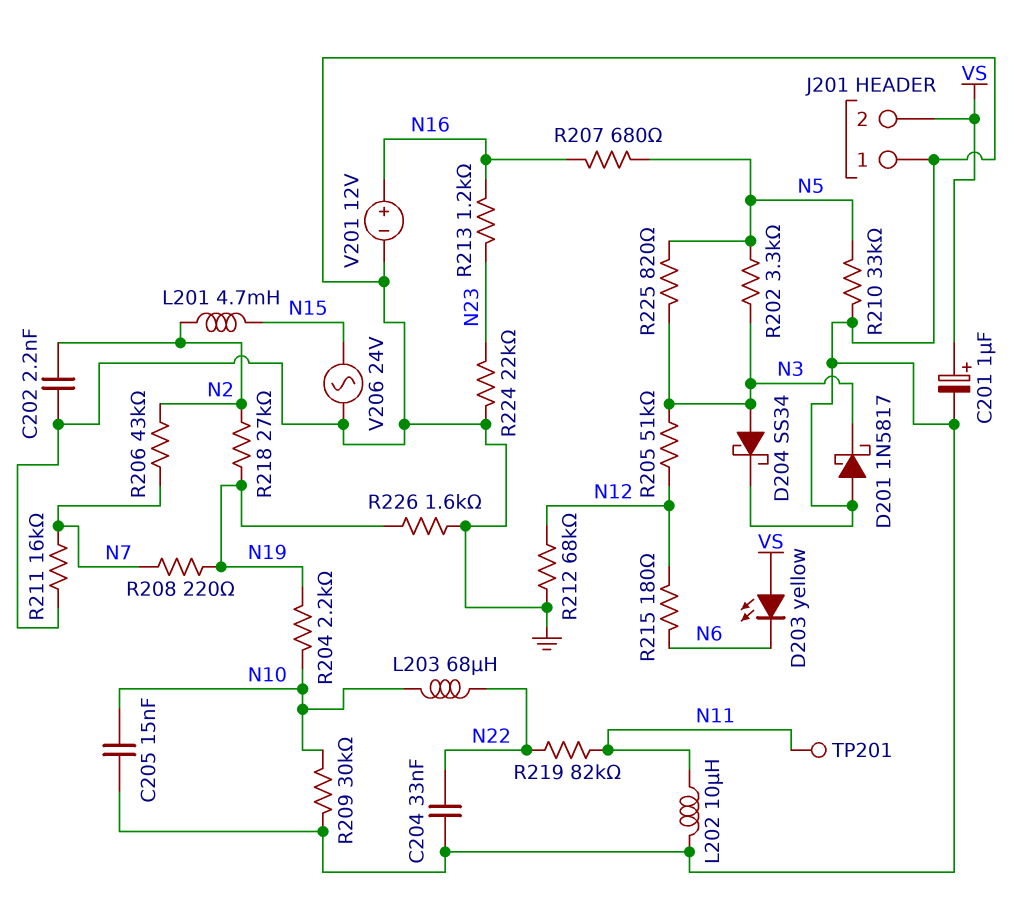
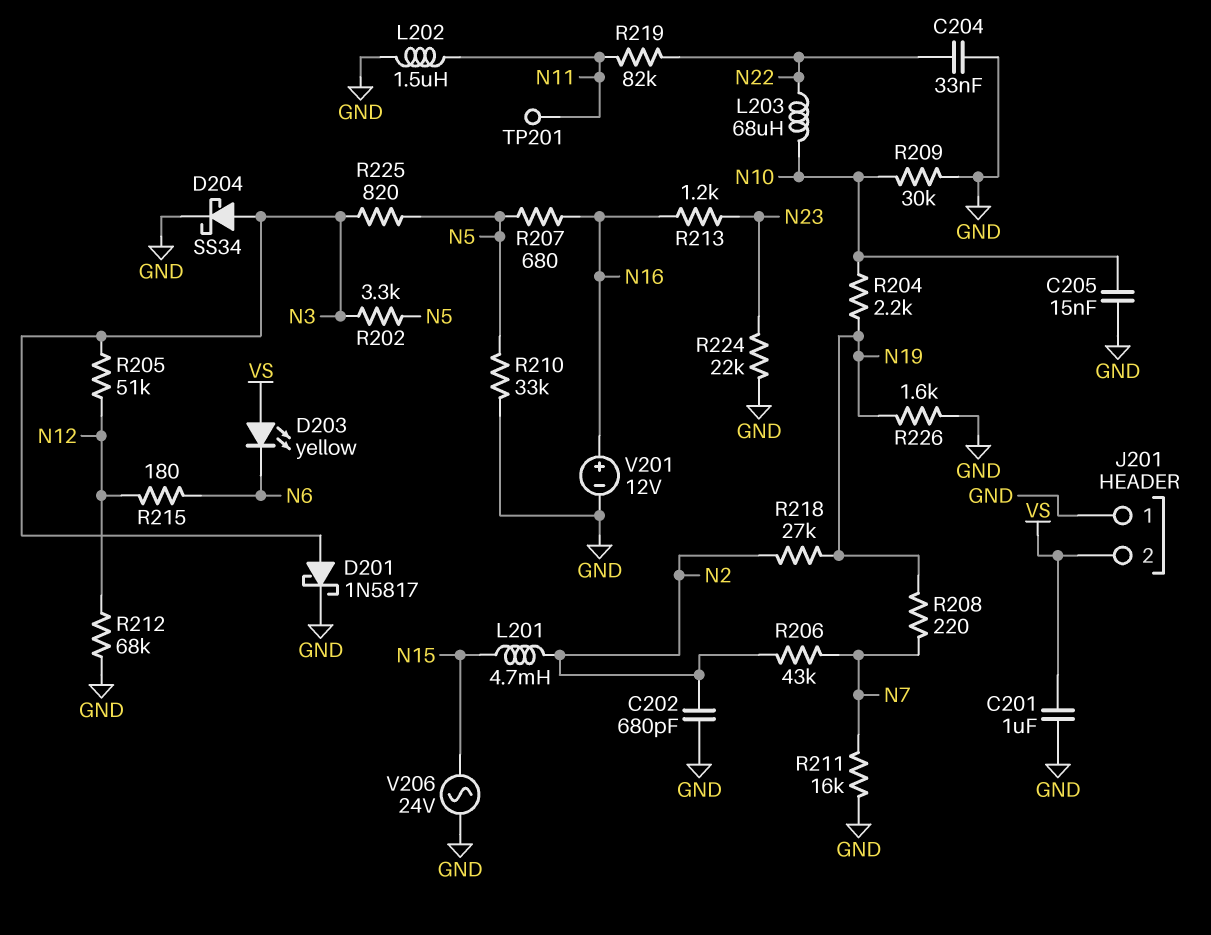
C201: 1uF (plus VS, minus GND) -> 1uF (GND, VS)
C202: 2.2nF (GND, N2) -> 680pF (GND, N2)
D201: schottky 1N5817 (A GND, K N3) -> schottky 1N5817 (A N3, K GND)
L202: 10uH (GND, N11) -> 1.5uH (GND, N11)

